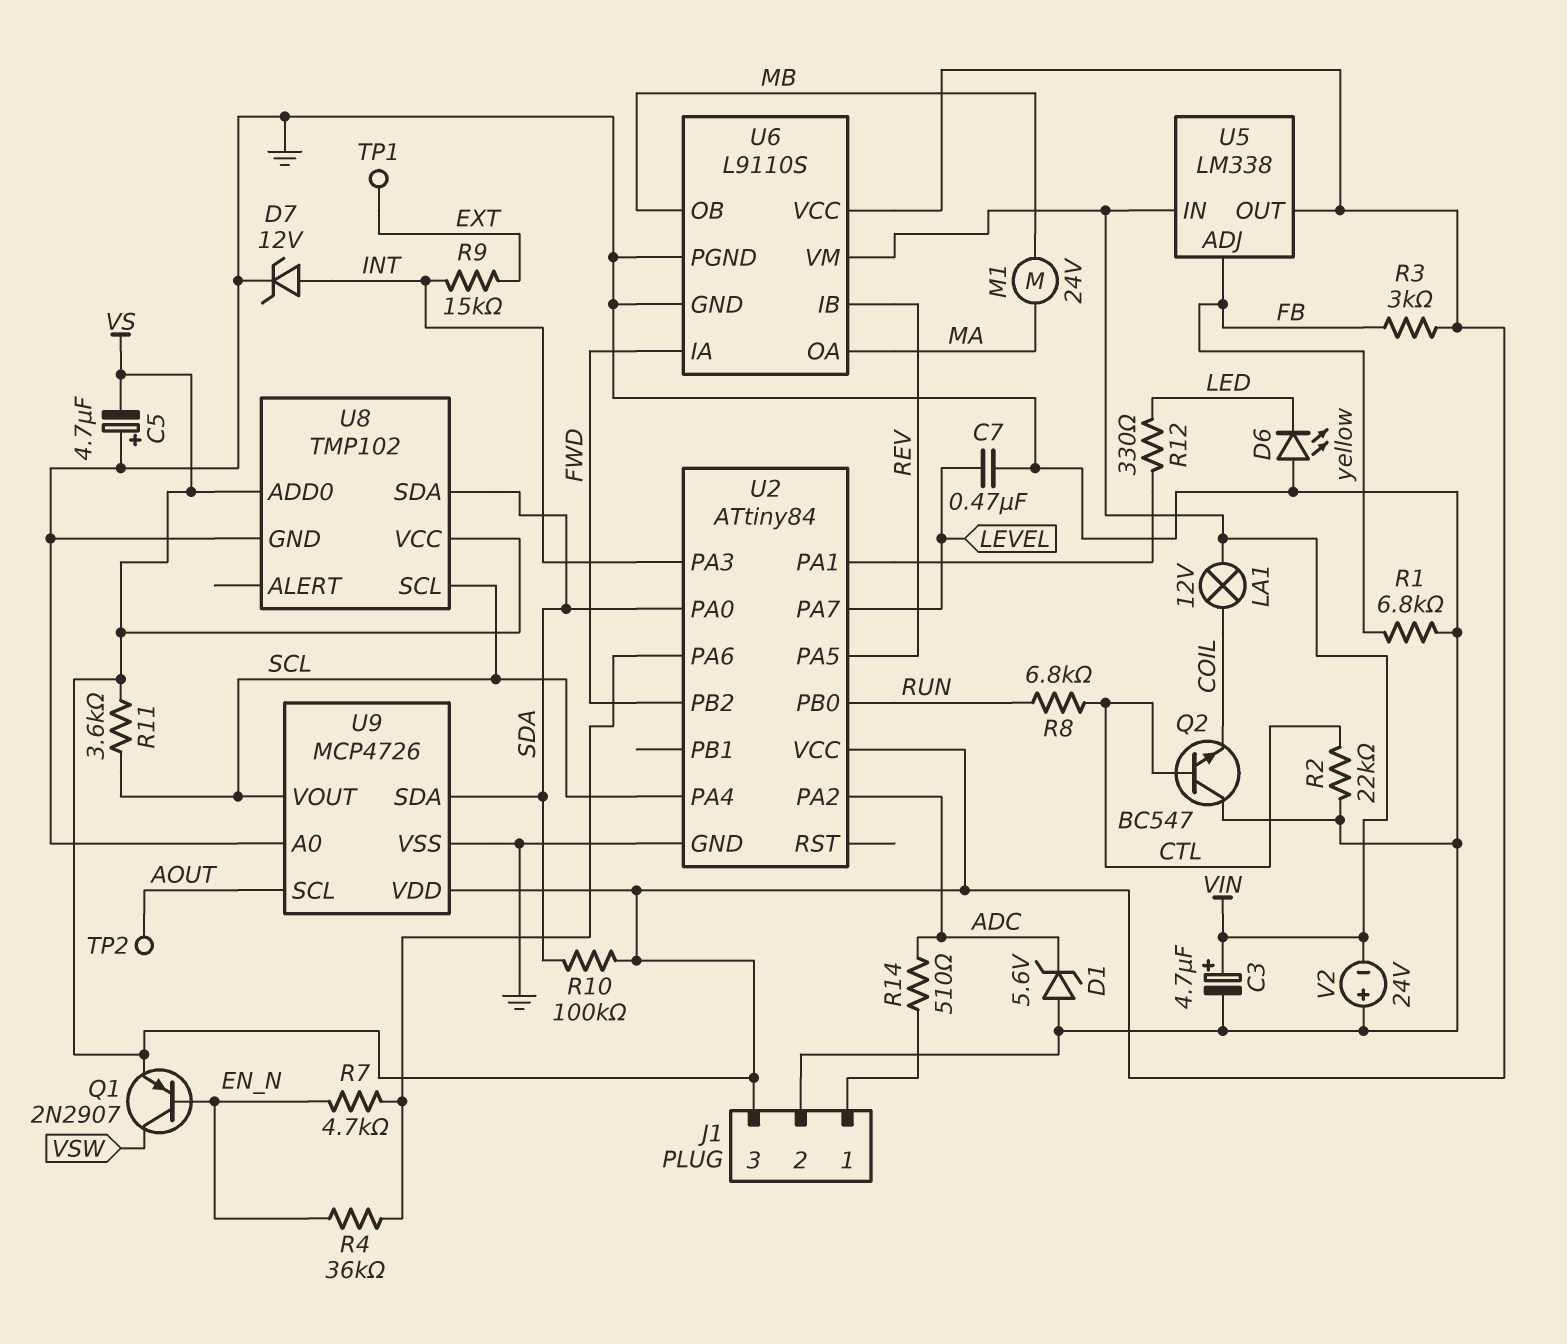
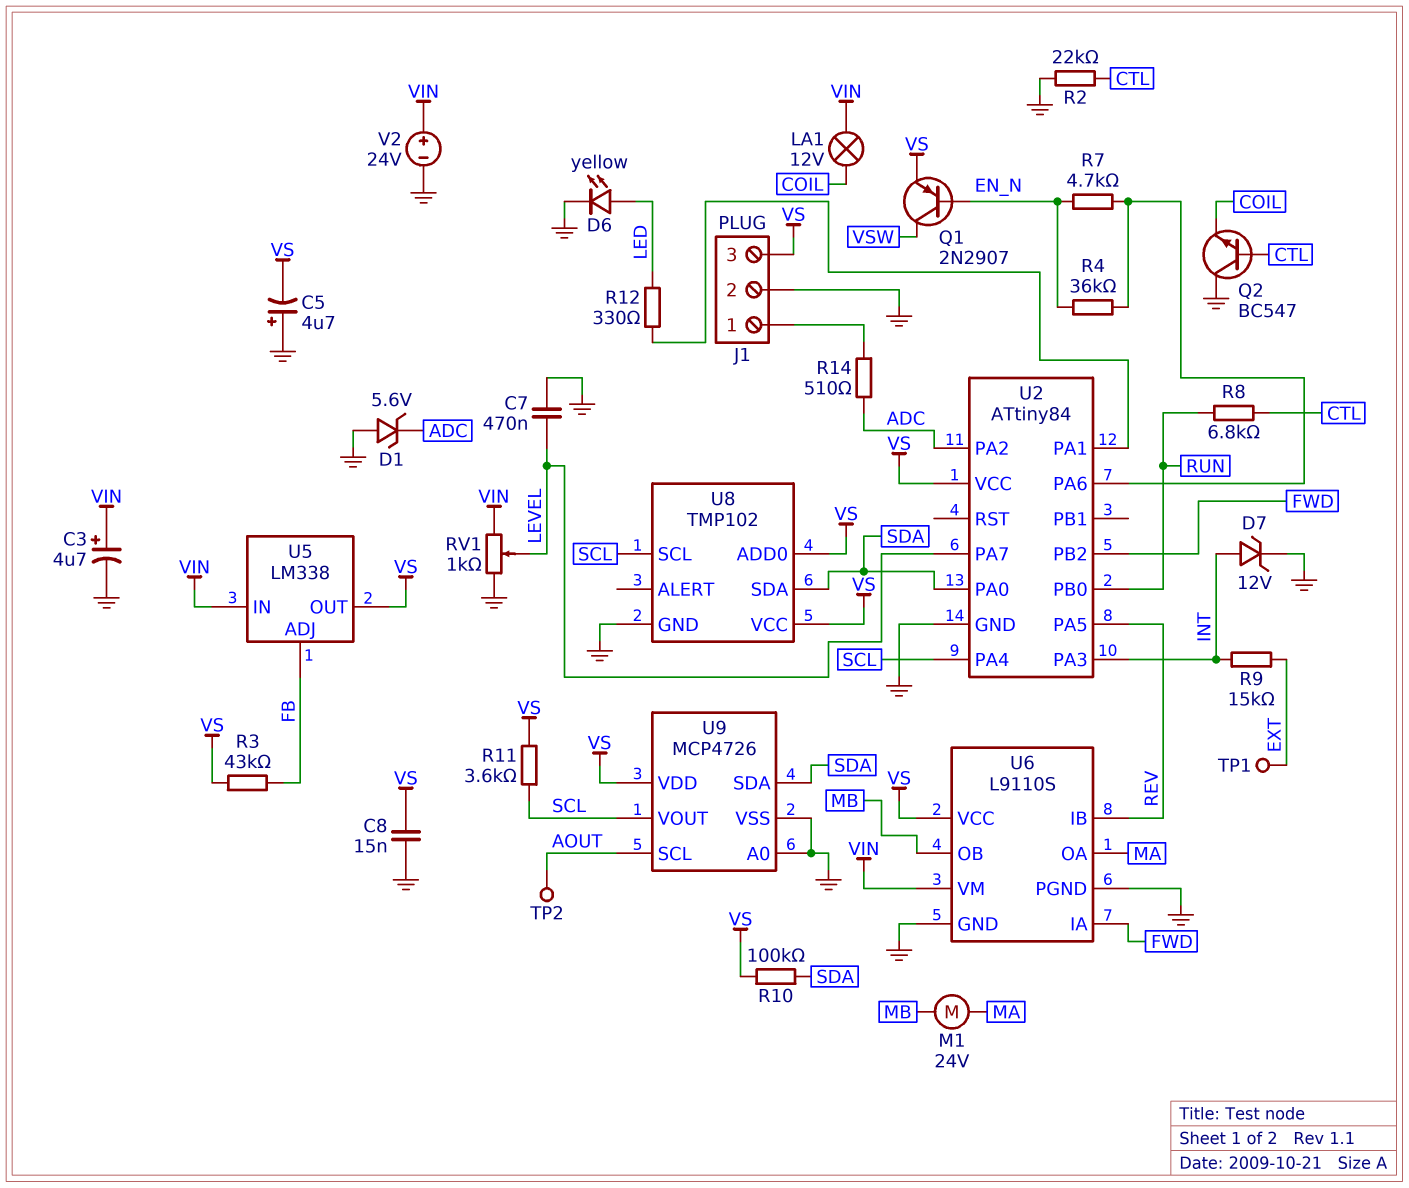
C8: none -> 15nF (GND, VS)
D6: LED yellow (A GND, K LED) -> LED yellow (A LED, K GND)
R1: 6.8k (FB, GND) -> none
R3: 3k (FB, VS) -> 43k (FB, VS)
RV1: none -> 1k (GND, VIN, wiper LEVEL)
V2: 24V (plus GND, minus VIN) -> 24V (plus VIN, minus GND)

